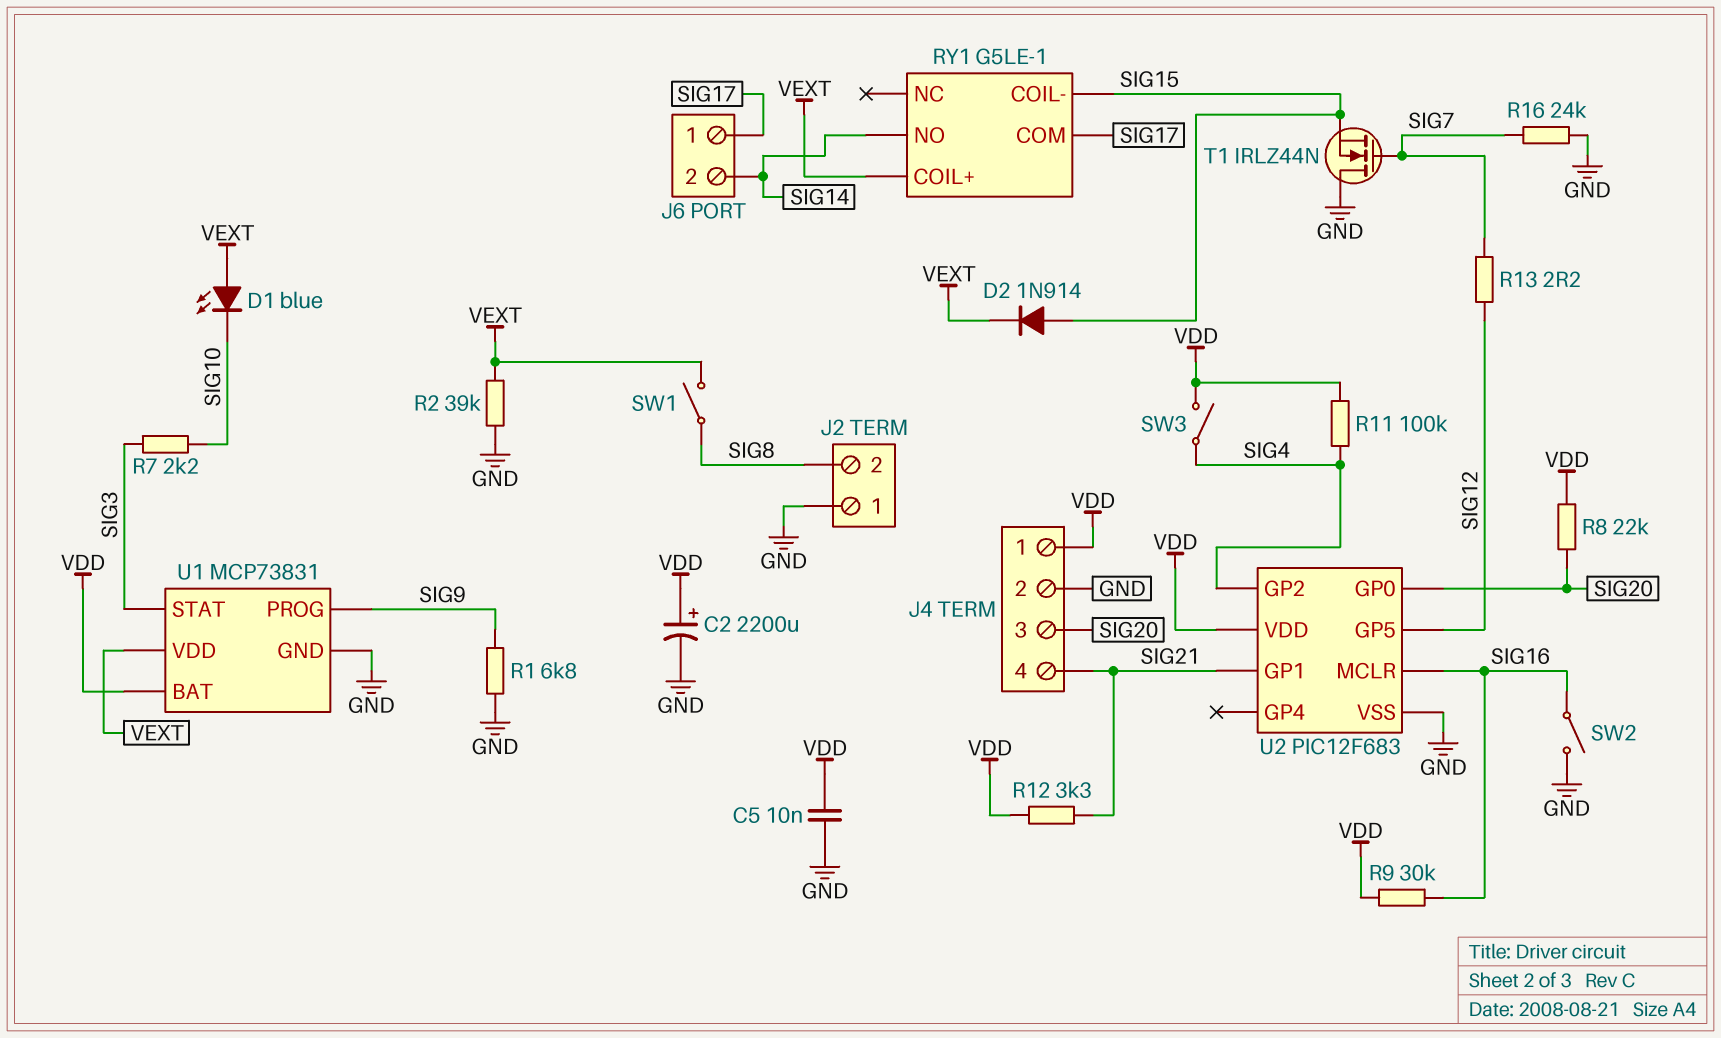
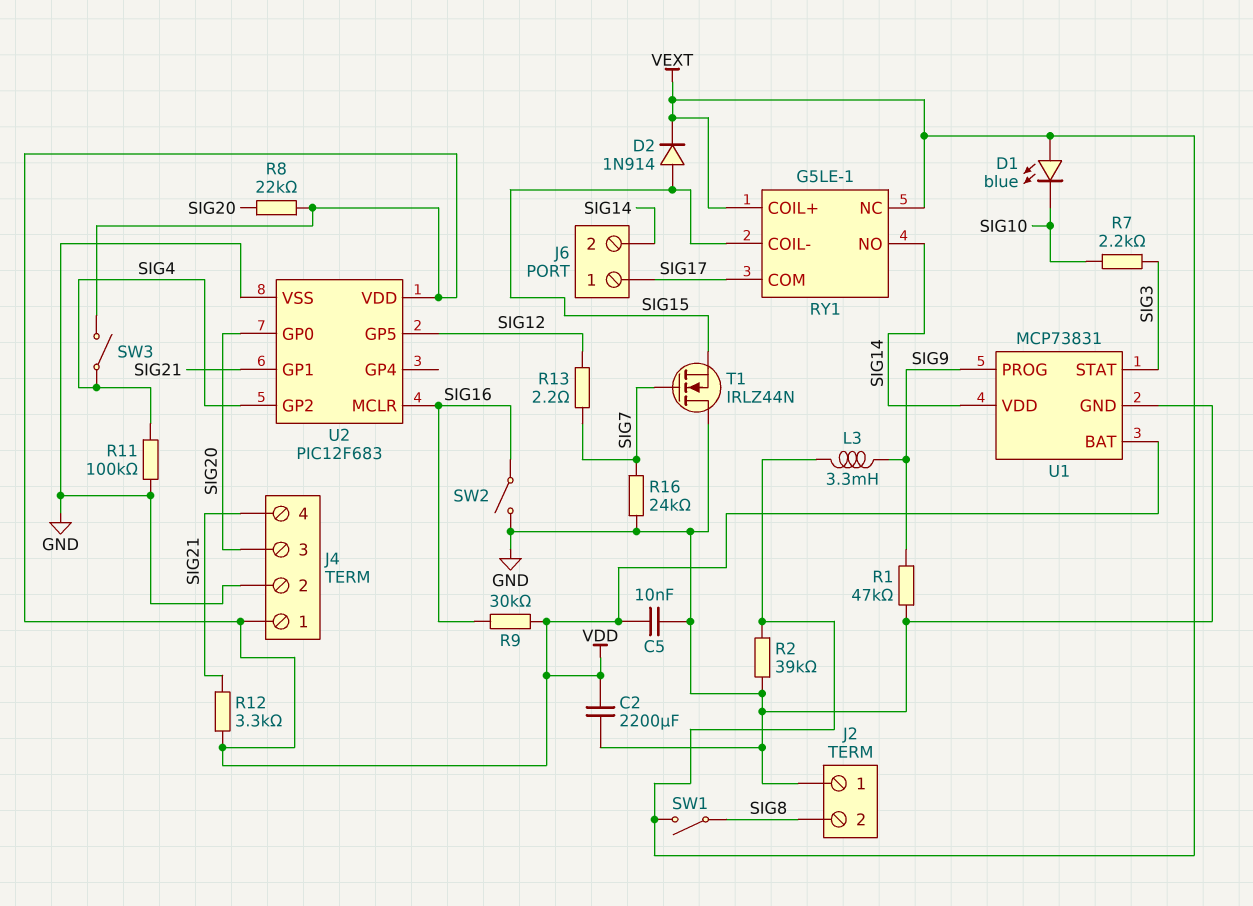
C2: 2200uF (plus VDD, minus GND) -> 2200uF (GND, VDD)
L3: none -> 3.3mH (SIG9, VEXT)
R1: 6.8k (GND, SIG9) -> 47k (GND, SIG9)
R11: 100k (SIG4, VDD) -> 100k (GND, SIG4)
RY1 pin NC: none -> VEXT
U1 pin VDD: VEXT -> SIG14

